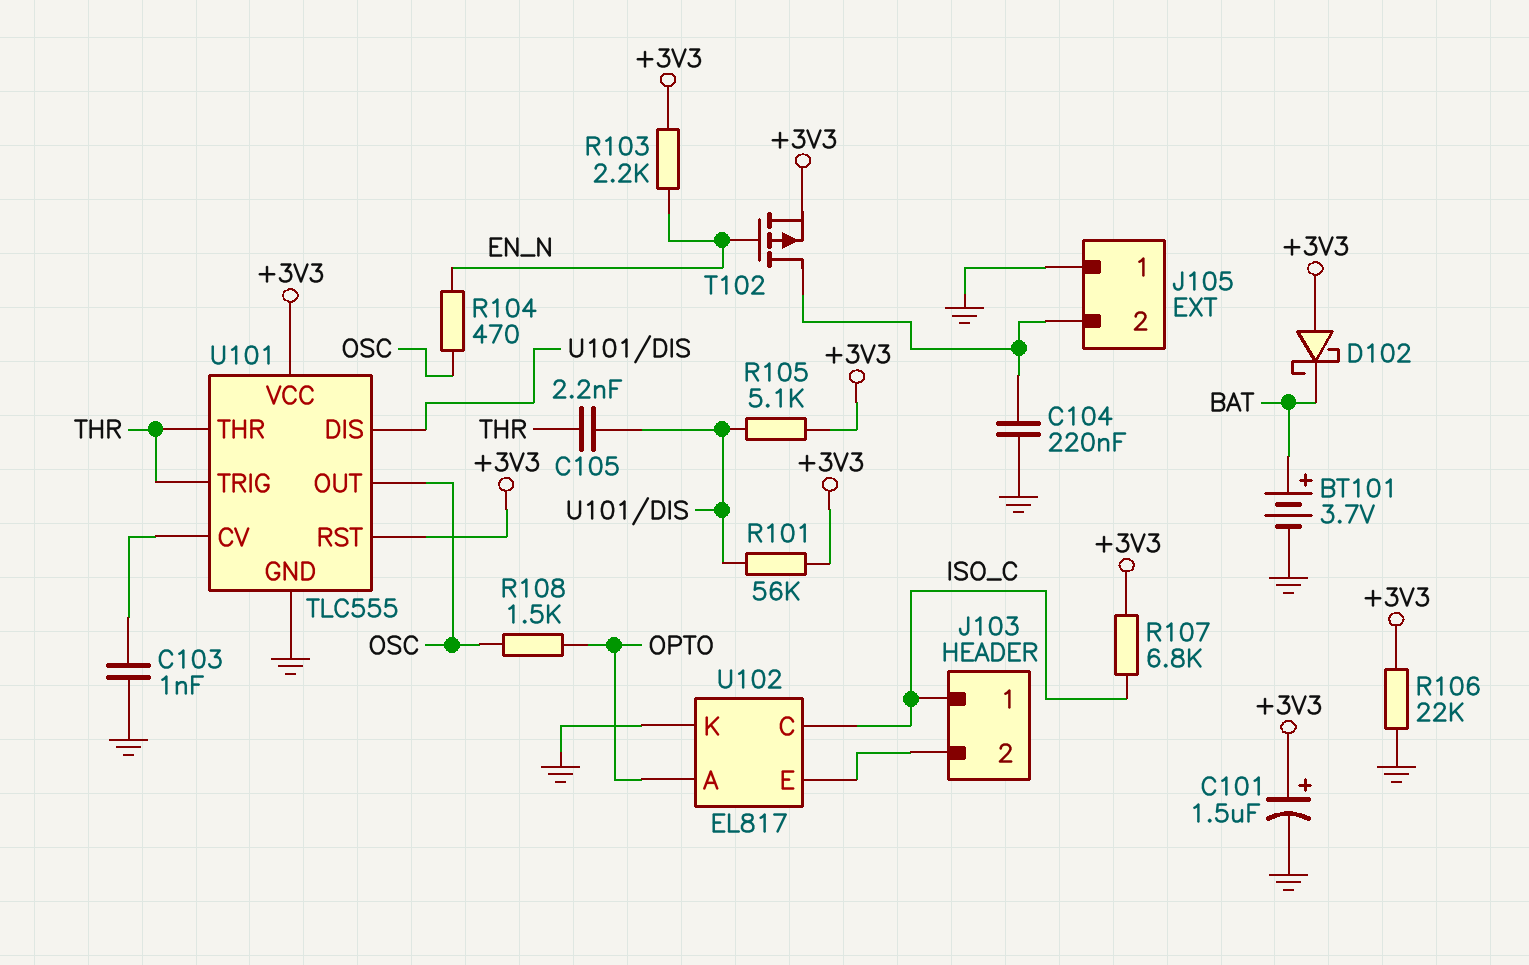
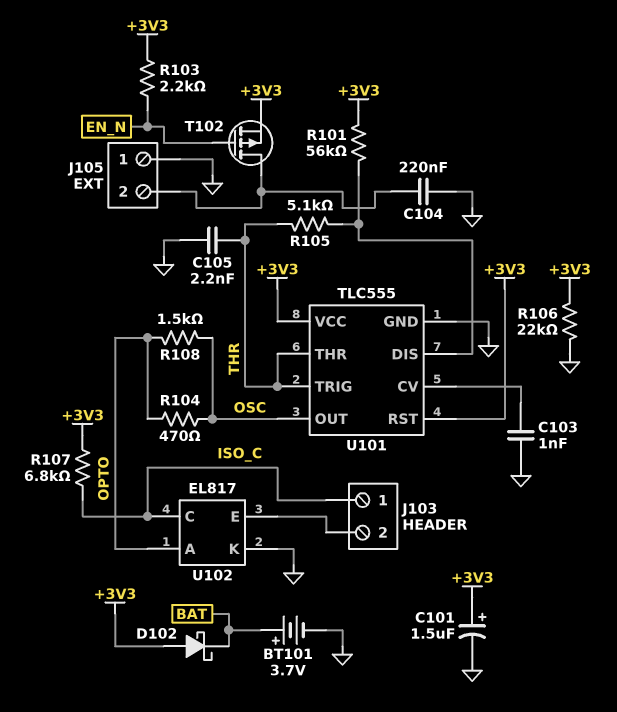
C105: 2.2nF (THR, U101/DIS) -> 2.2nF (GND, THR)
R104: 470 (EN_N, OSC) -> 470 (OPTO, OSC)
R105: 5.1k (+3V3, U101/DIS) -> 5.1k (THR, U101/DIS)

